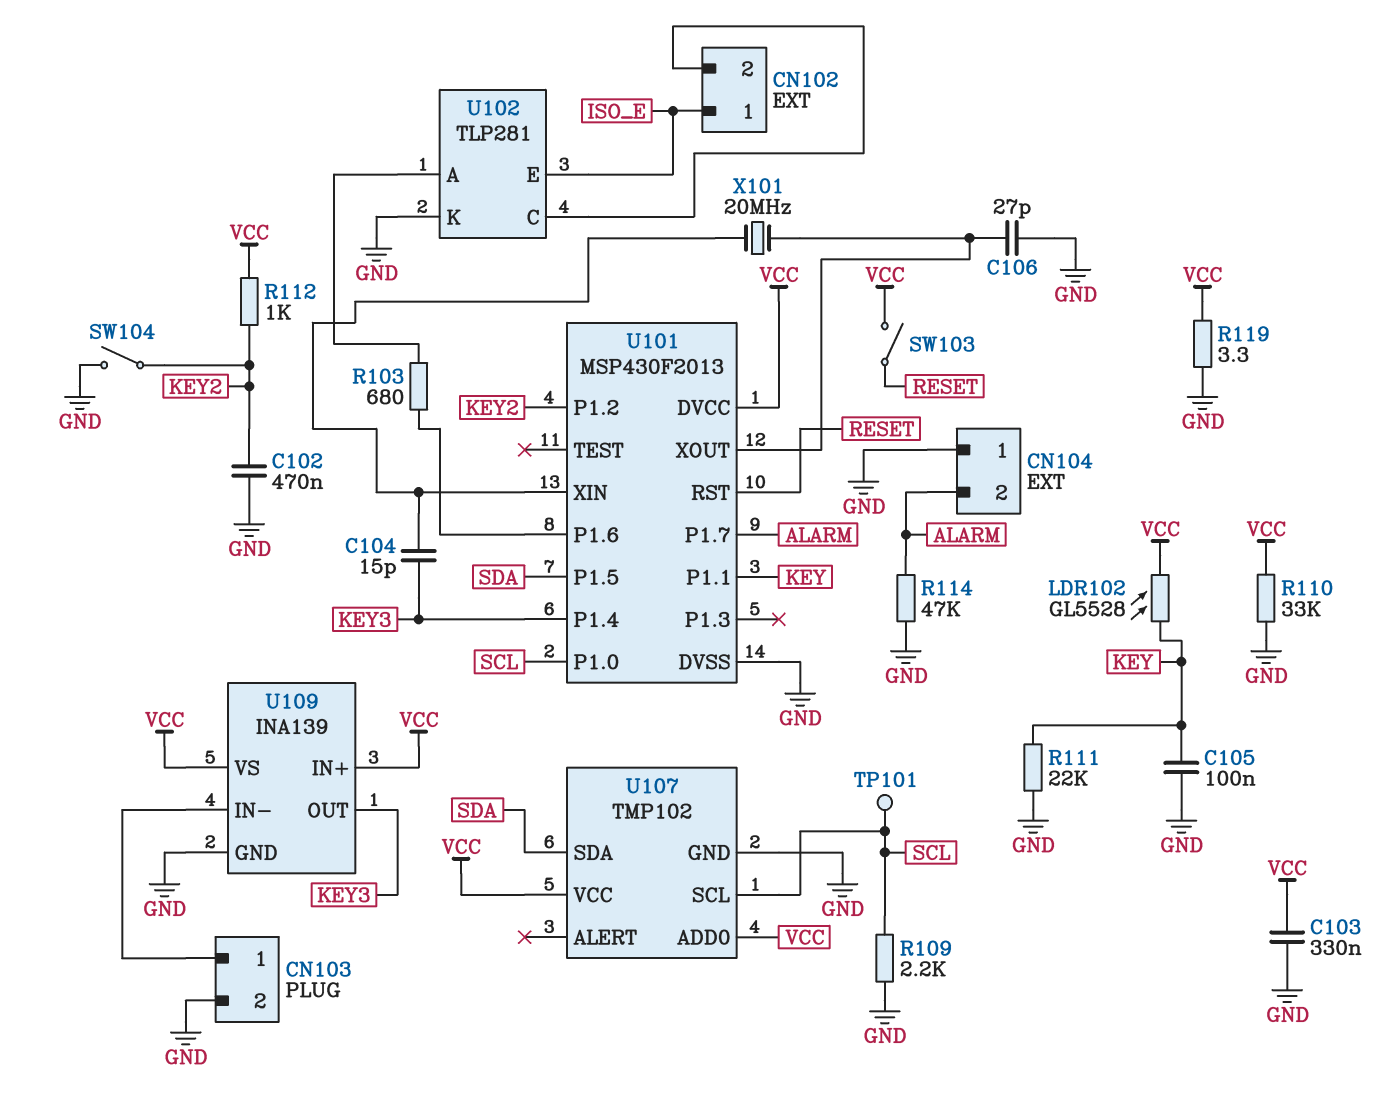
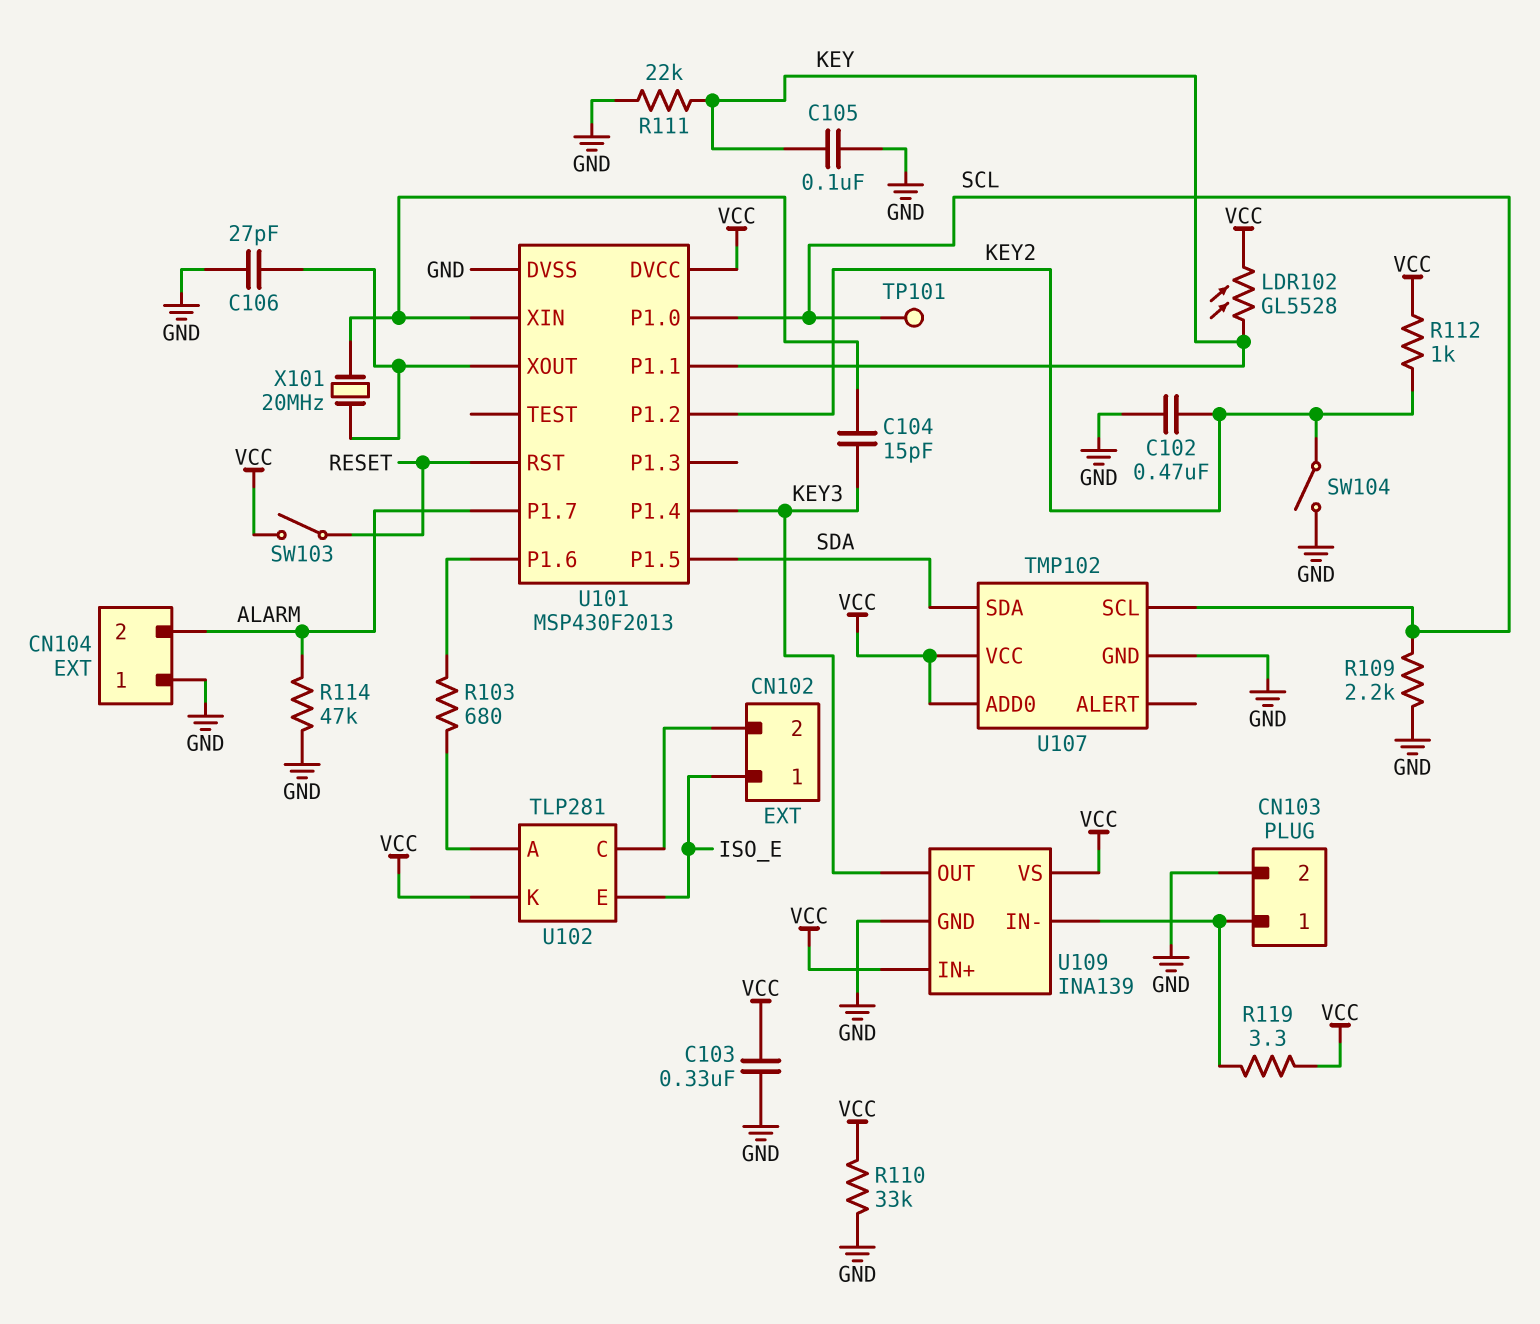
R119: 3.3 (GND, VCC) -> 3.3 (CN103/1, VCC)
U102 pin K: GND -> VCC

